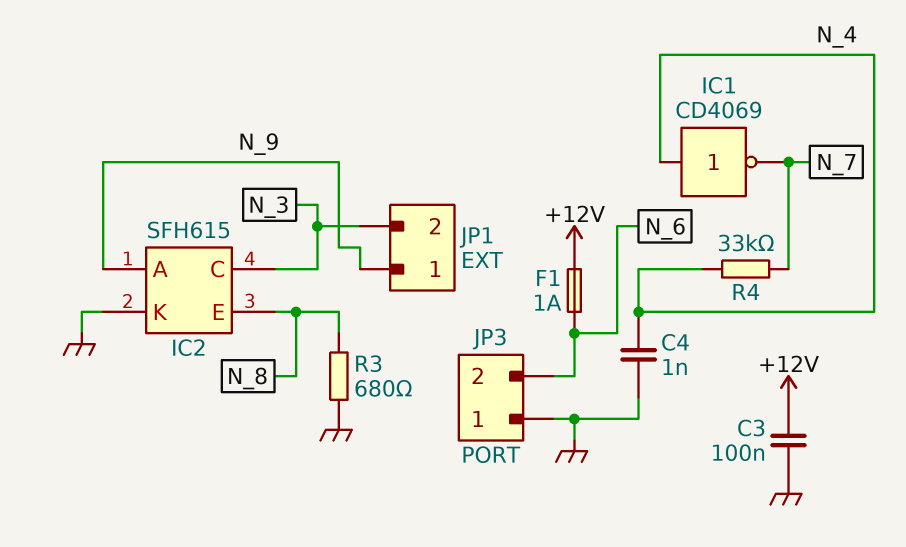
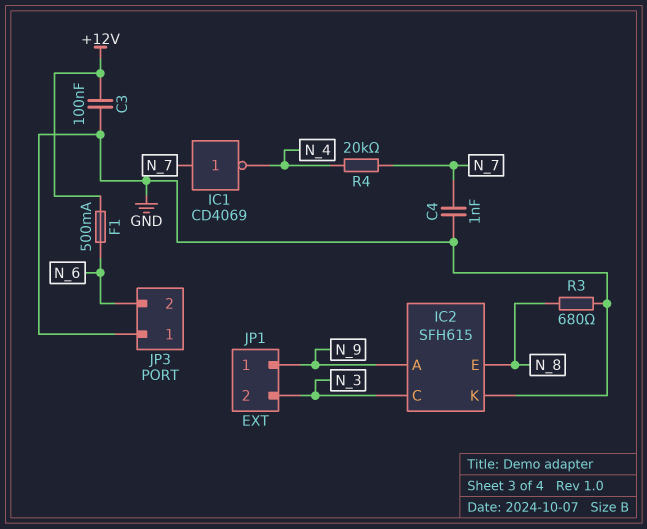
C4: 1nF (GND, N_4) -> 1nF (GND, N_7)
F1: 1A (+12V, N_6) -> 500mA (+12V, N_6)
IC1: NOT CD4069 (in N_4, out N_7) -> NOT CD4069 (in N_7, out N_4)
R4: 33k (N_4, N_7) -> 20k (N_4, N_7)

